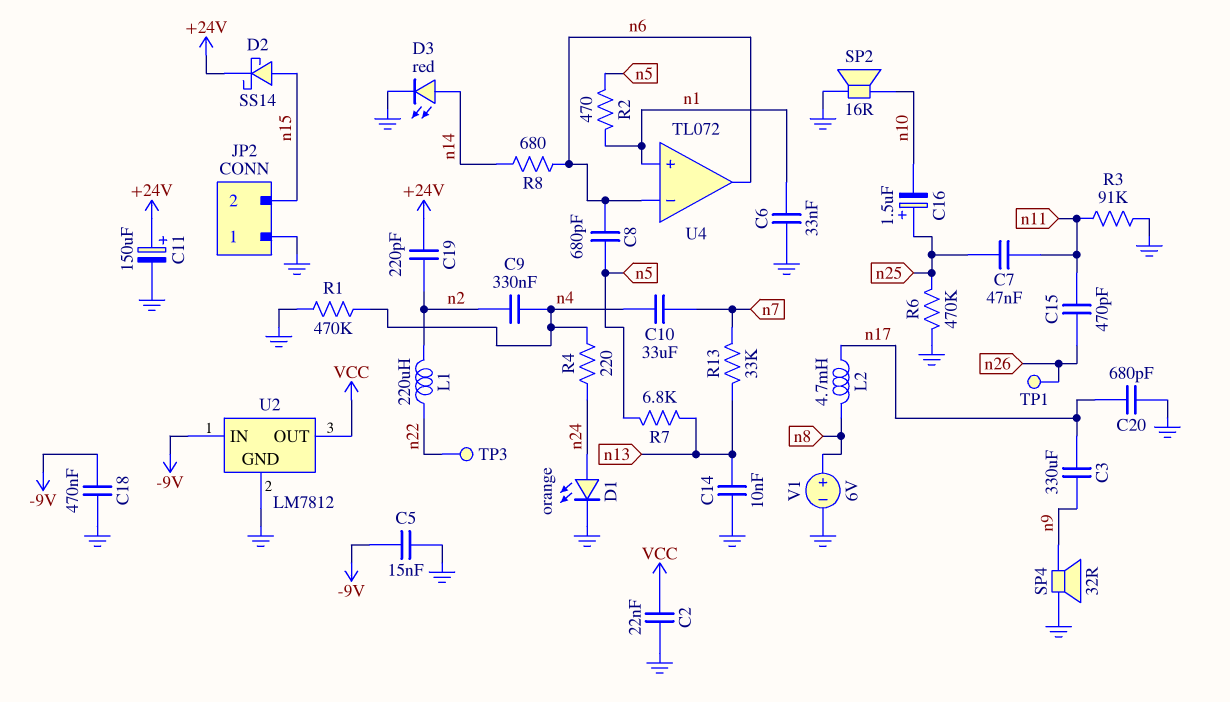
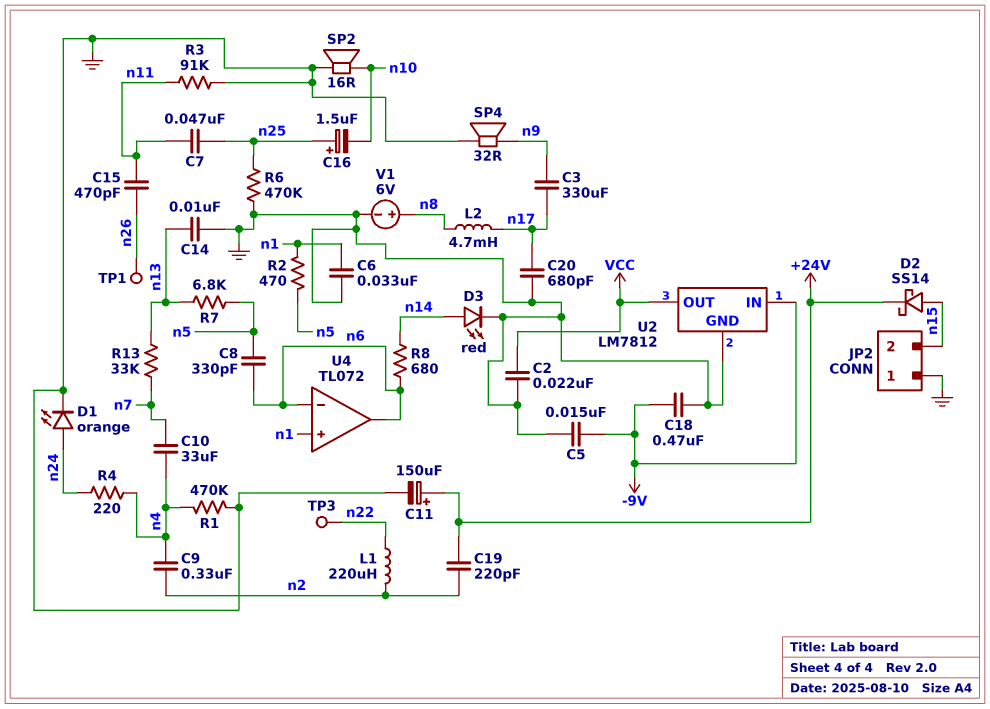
C8: 680pF (n5, n6) -> 330pF (n5, n6)

